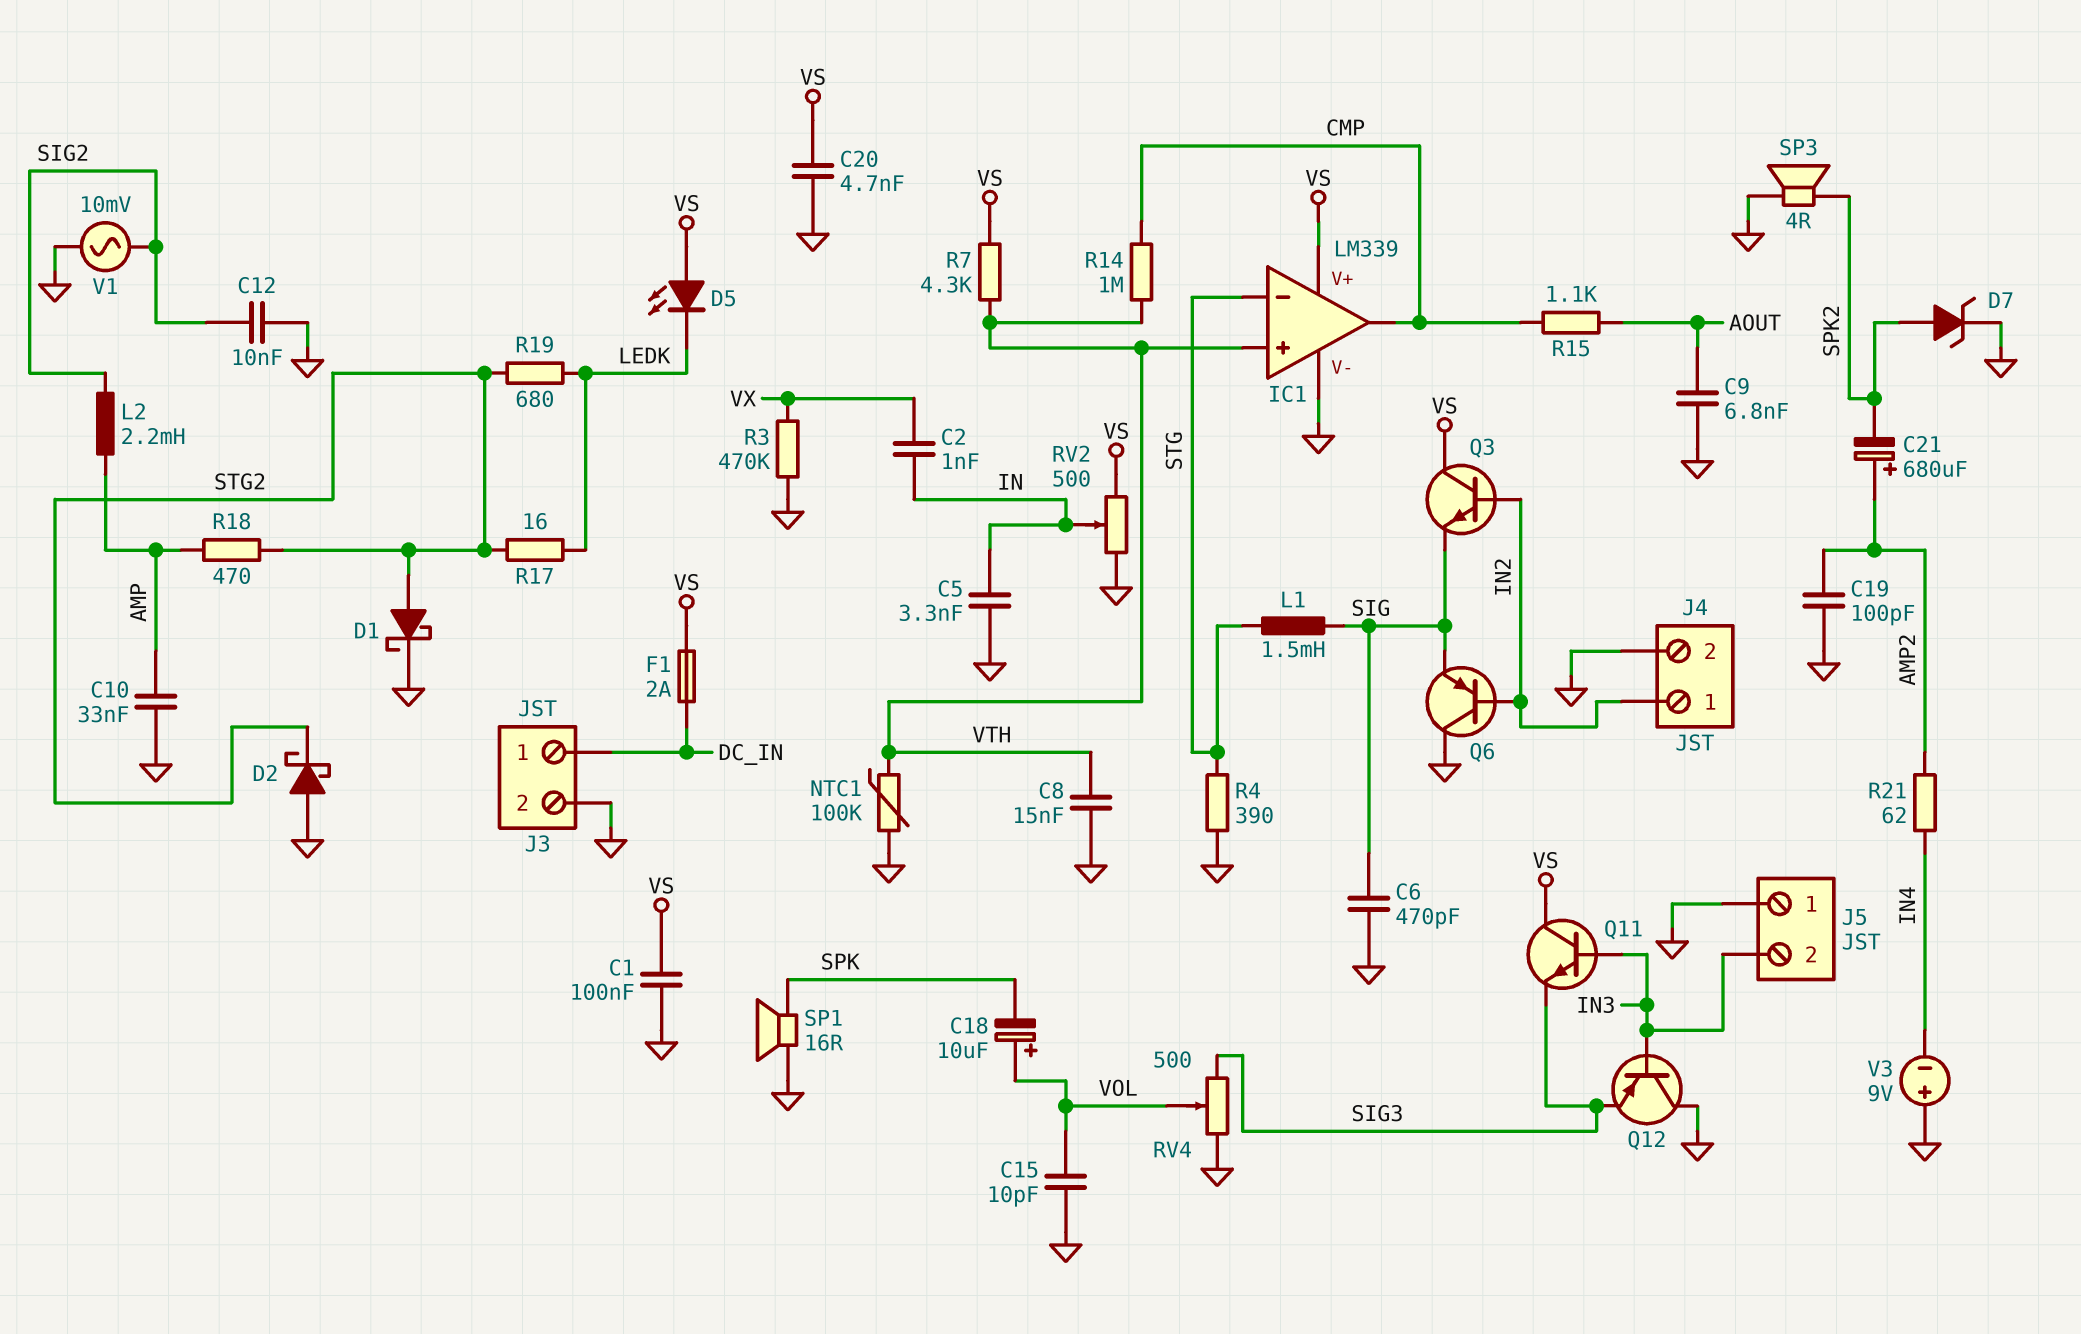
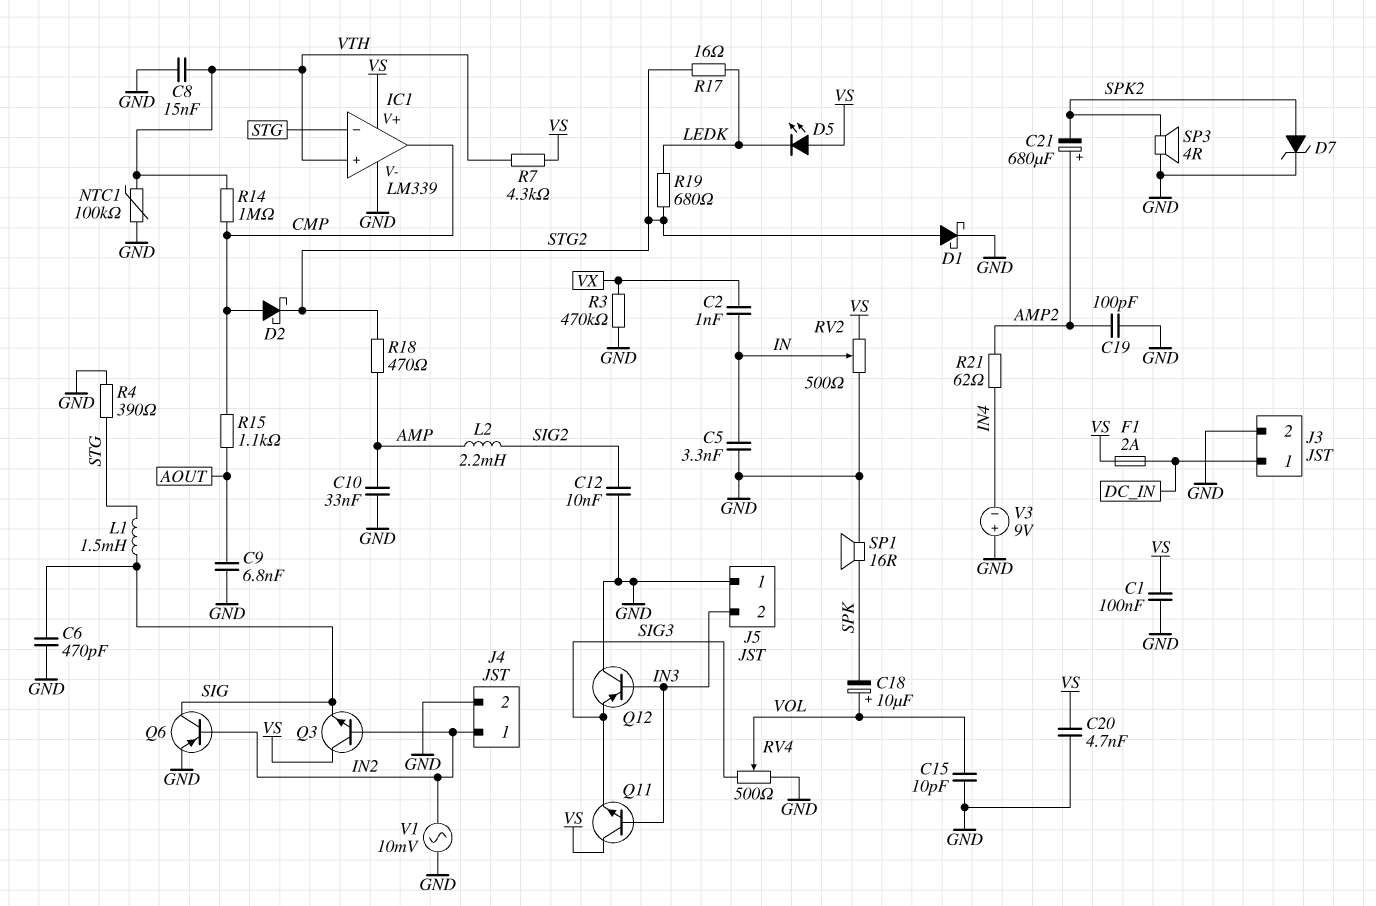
D2: schottky (A GND, K STG2) -> schottky (A CMP, K STG2)
Q6: PNP (B IN2, C GND, E SIG) -> PNP (B IN2, C SIG, E GND)
V1: AC 10mV (GND, SIG2) -> AC 10mV (GND, IN2)

